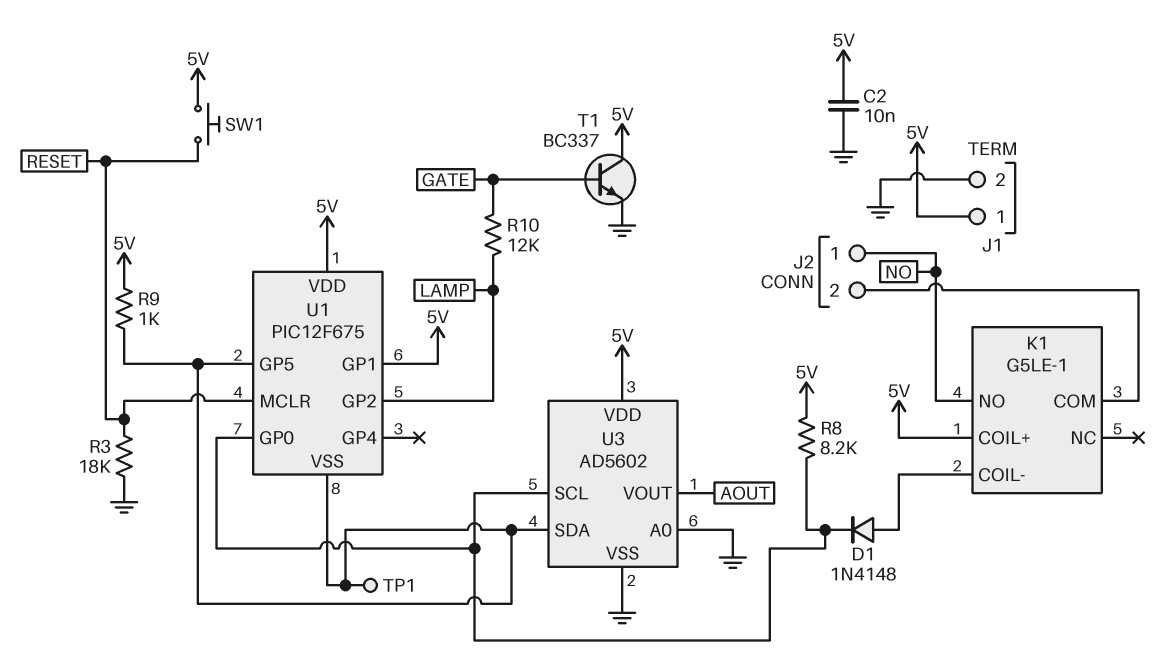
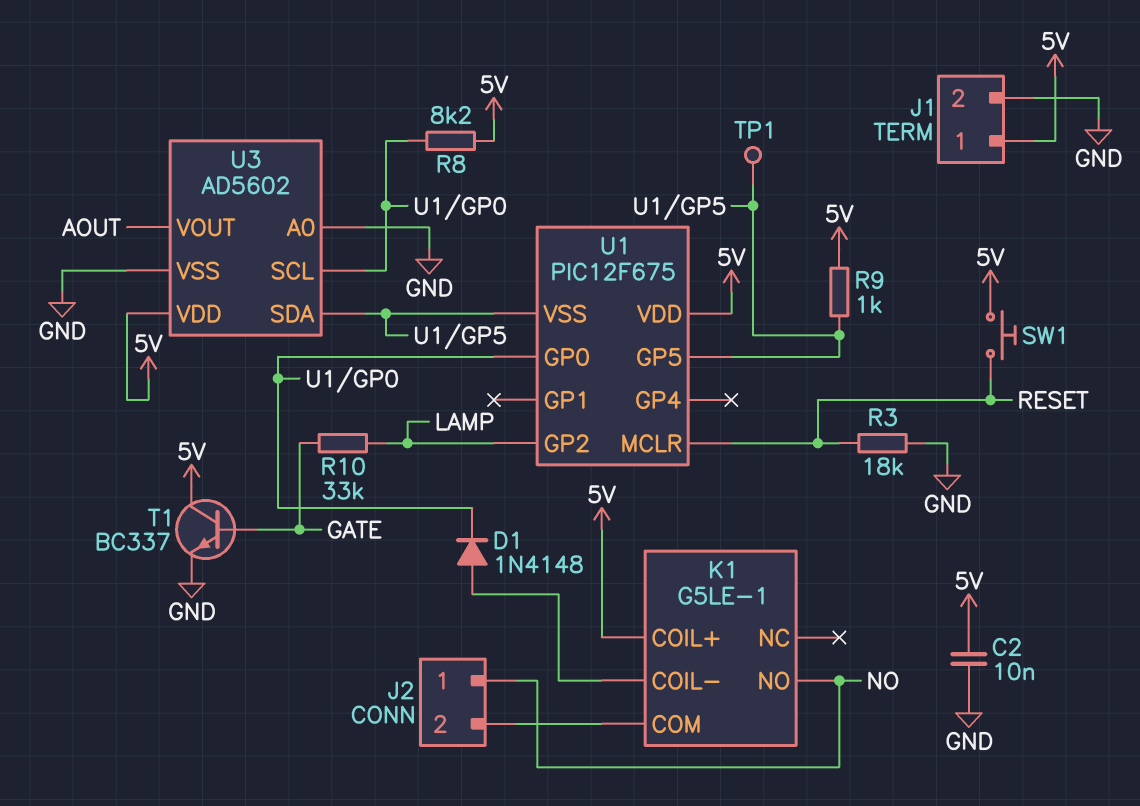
R10: 12k (GATE, LAMP) -> 33k (GATE, LAMP)
U1 pin GP1: 5V -> none

